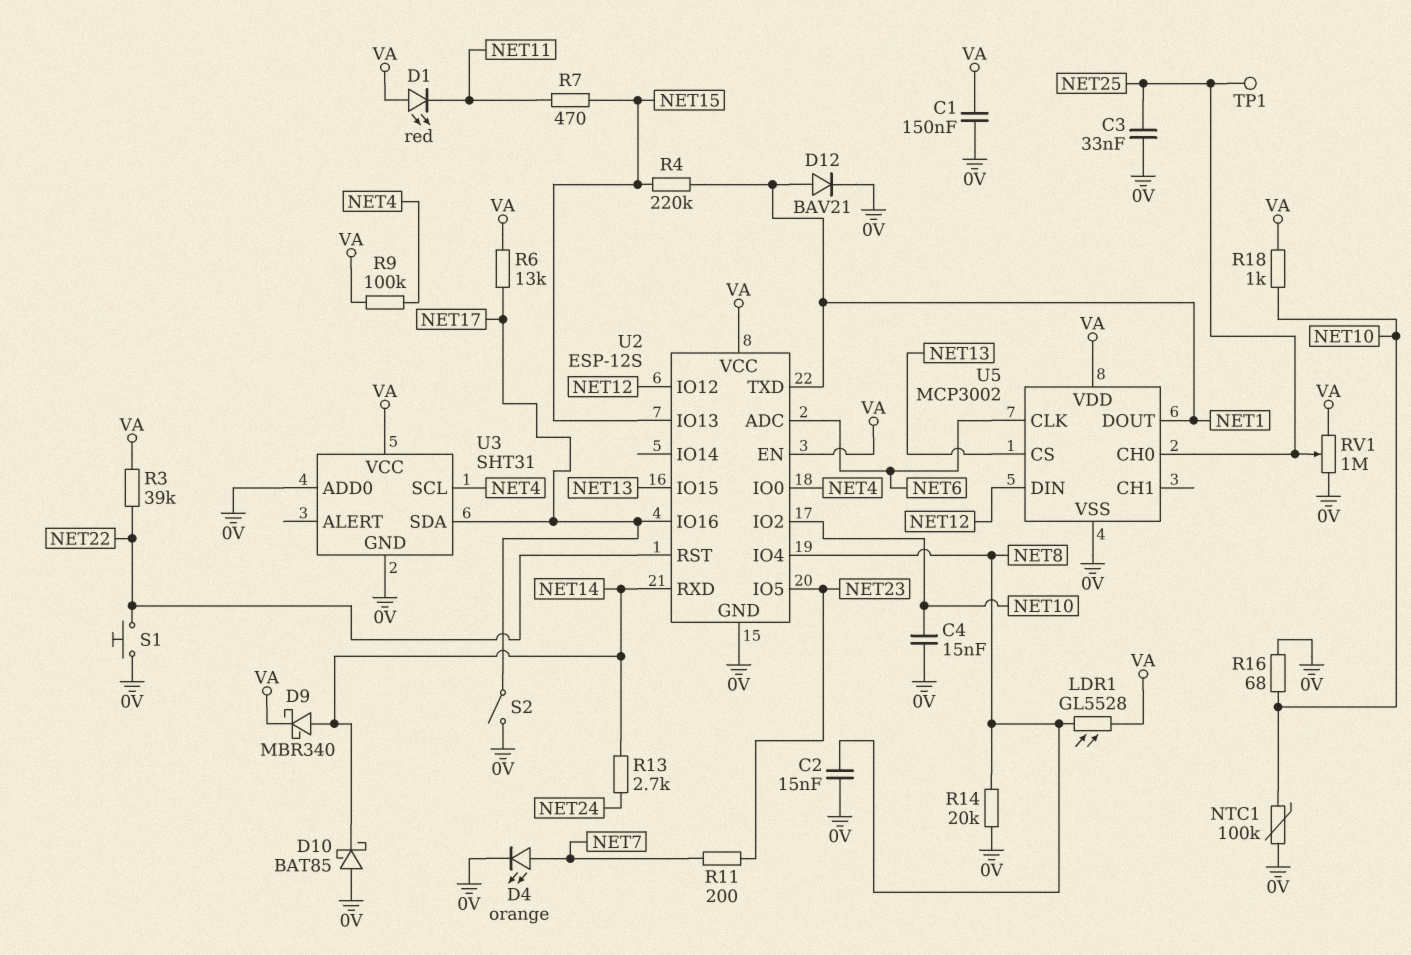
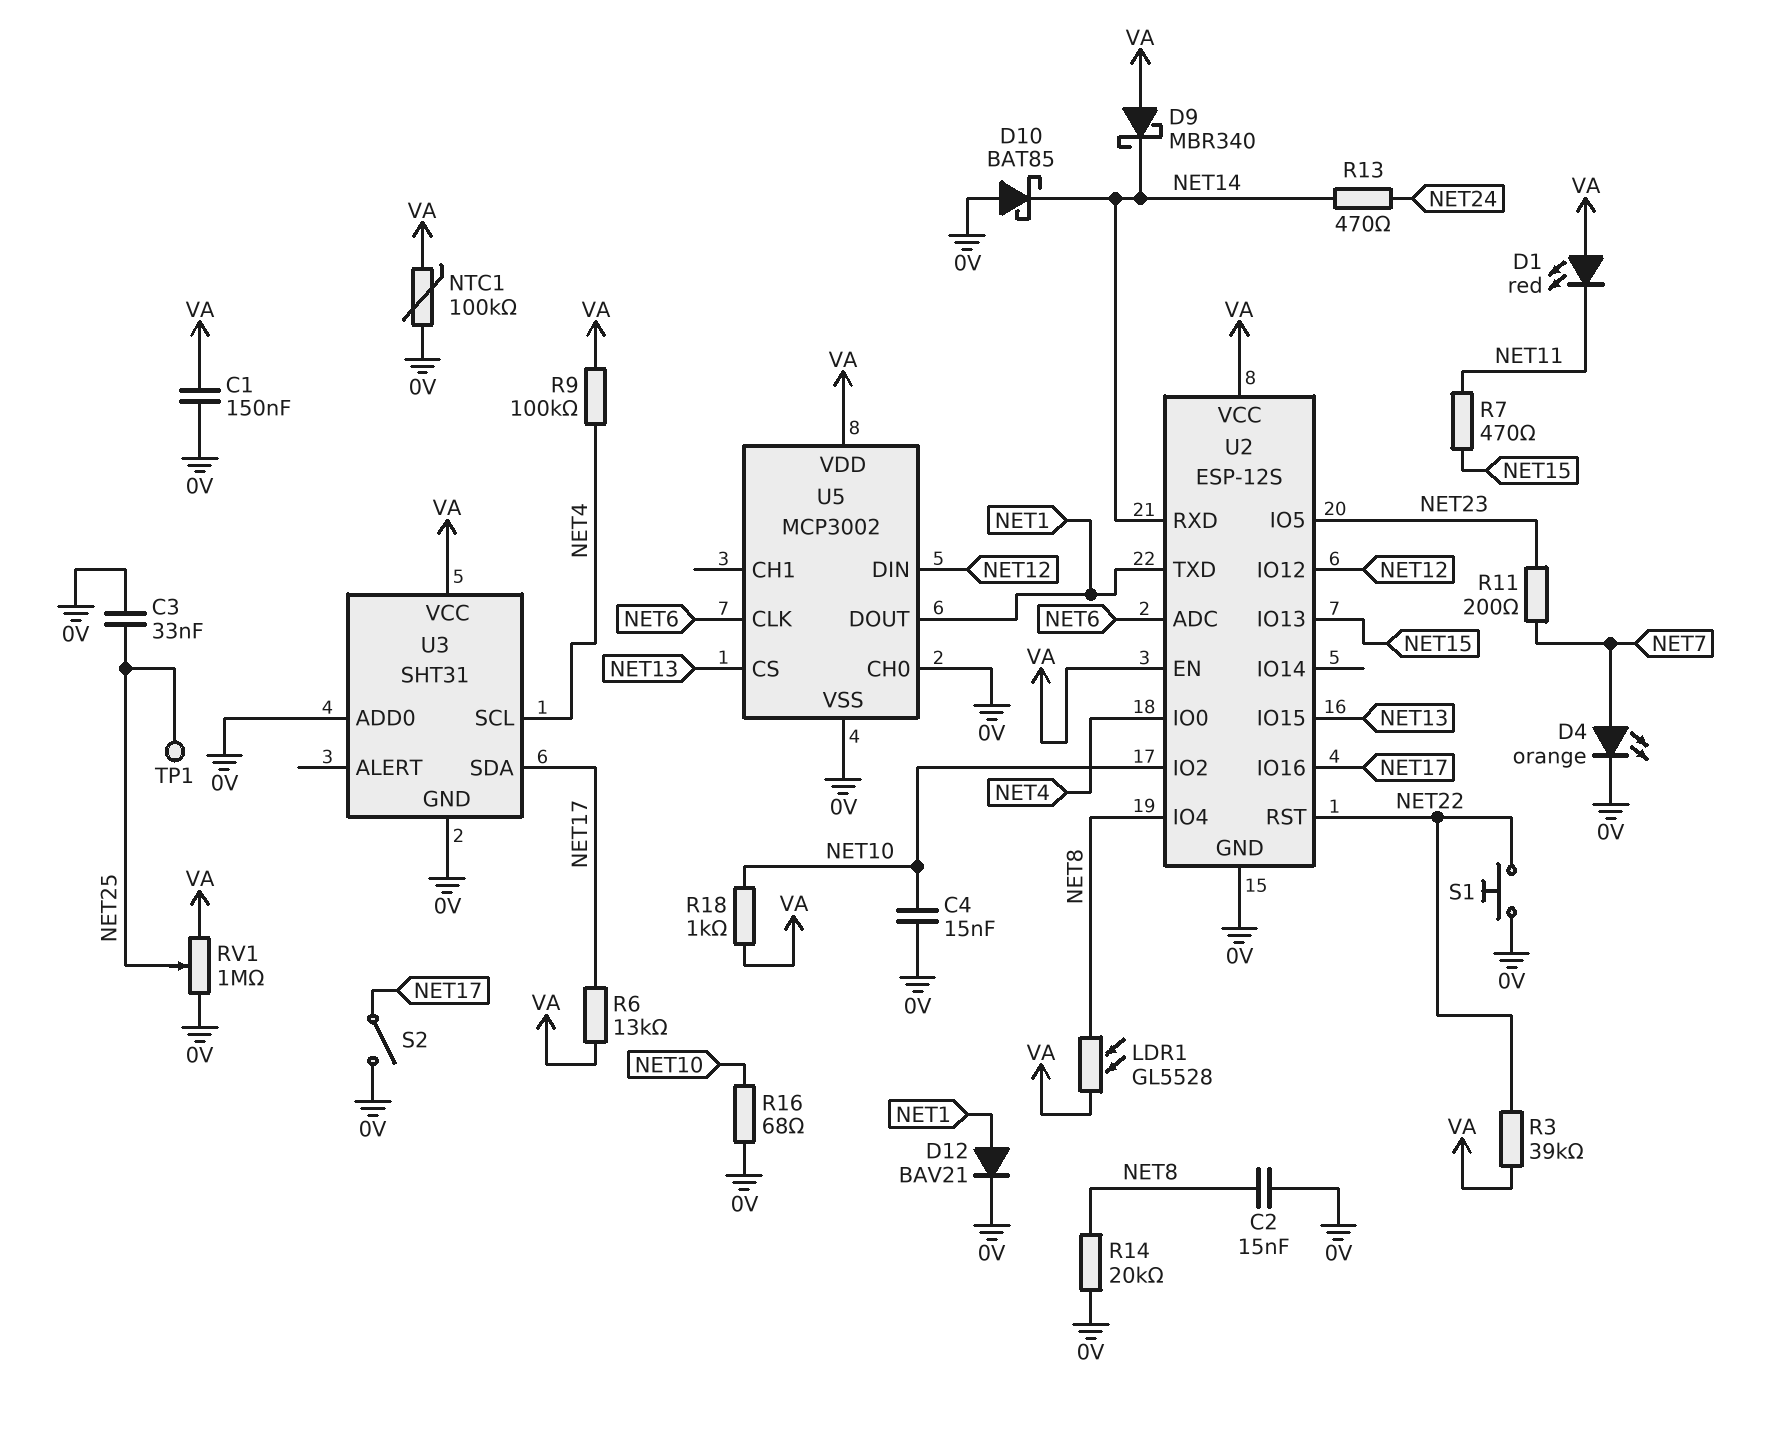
D9: schottky MBR340 (A NET14, K VA) -> schottky MBR340 (A VA, K NET14)
NTC1: 100k (0V, NET10) -> 100k (0V, VA)
R4: 220k (NET1, NET15) -> none
R13: 2.7k (NET14, NET24) -> 470 (NET14, NET24)
U5 pin CH0: NET25 -> 0V

